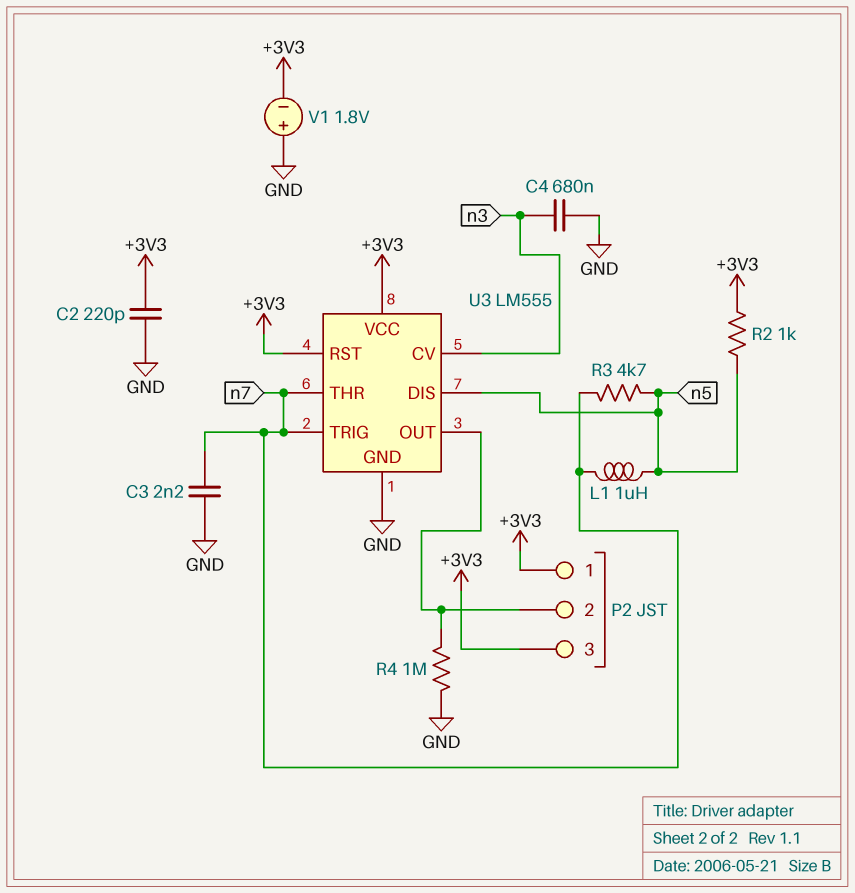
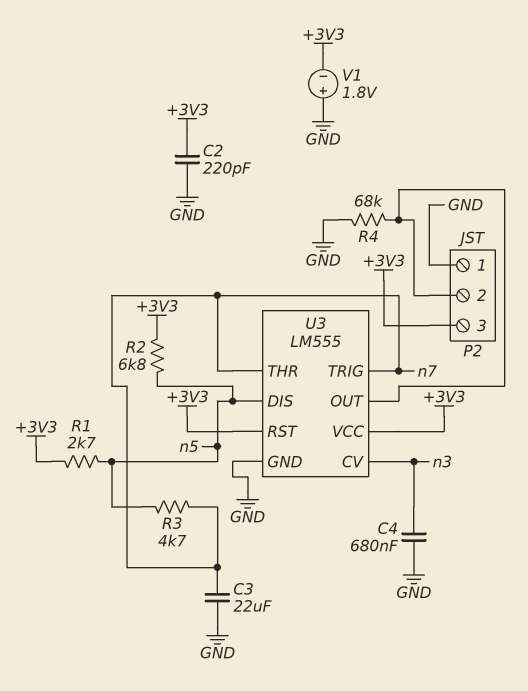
C3: 2.2nF (GND, n7) -> 22uF (GND, n7)
L1: 1uH (n5, n7) -> none
P2 pin 1: +3V3 -> GND
R1: none -> 2.7k (+3V3, n5)
R2: 1k (+3V3, n5) -> 6.8k (+3V3, n5)
R4: 1M (GND, P2/2) -> 68k (GND, P2/2)

